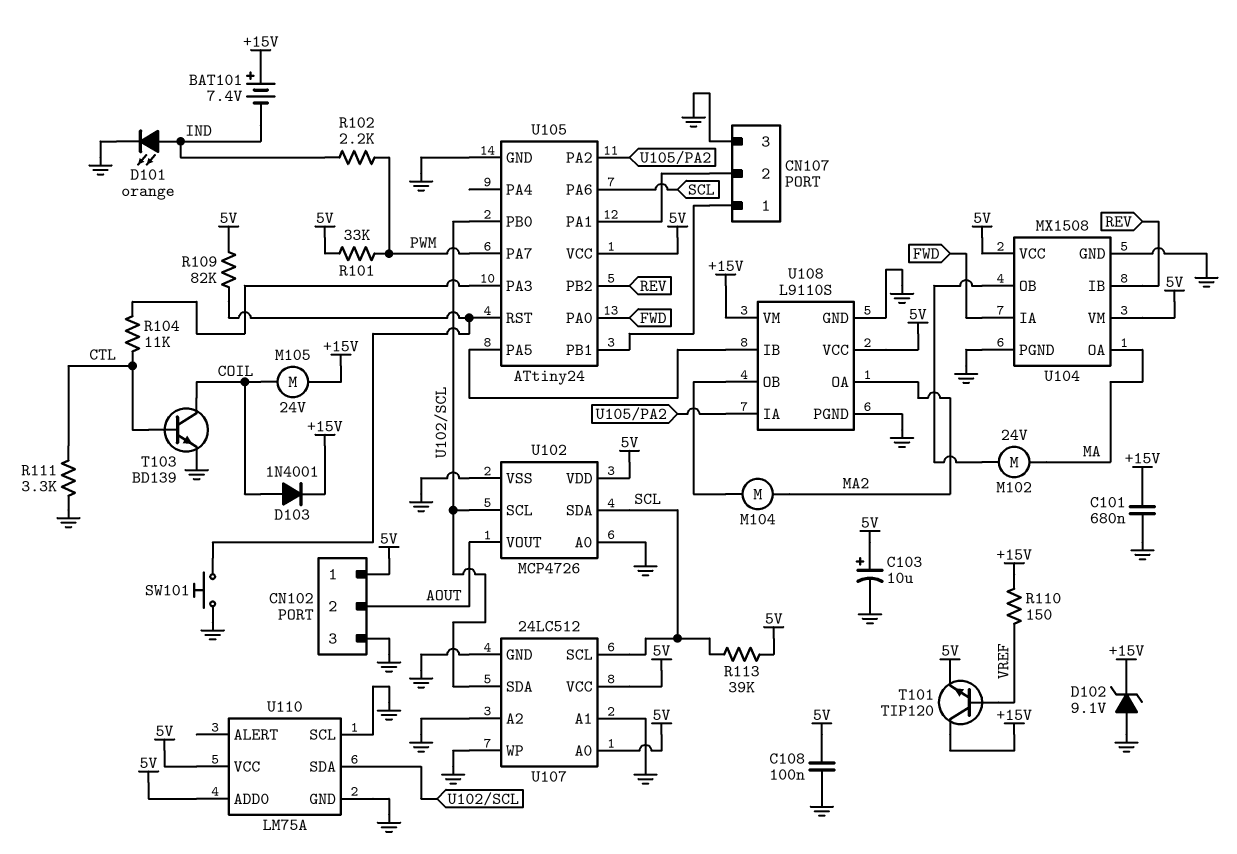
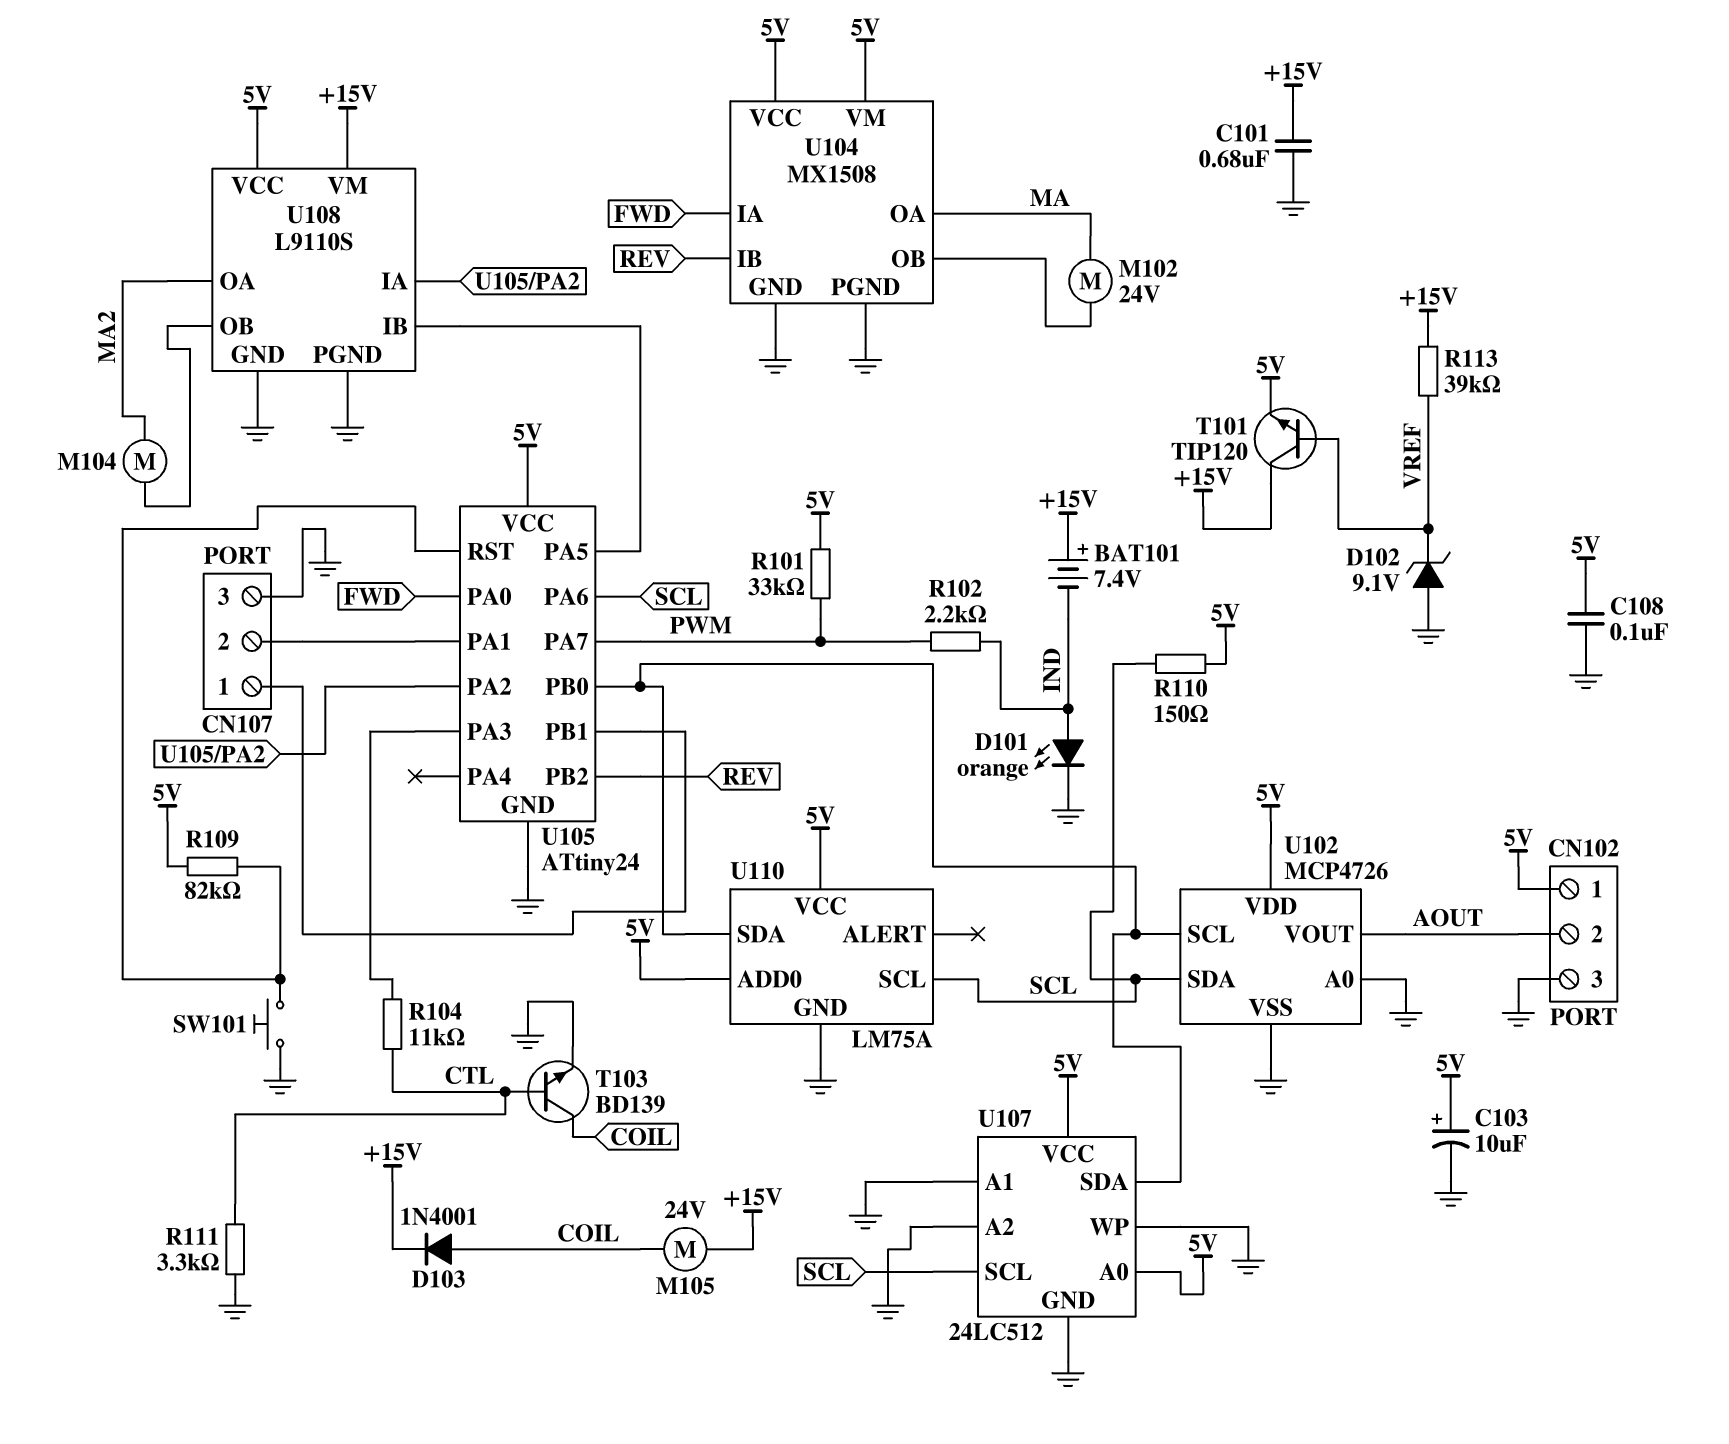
D102: zener 9.1V (A GND, K +15V) -> zener 9.1V (A GND, K VREF)
R110: 150 (+15V, VREF) -> 150 (5V, SCL)
R113: 39k (5V, SCL) -> 39k (+15V, VREF)
U110 pin SCL: GND -> SCL

